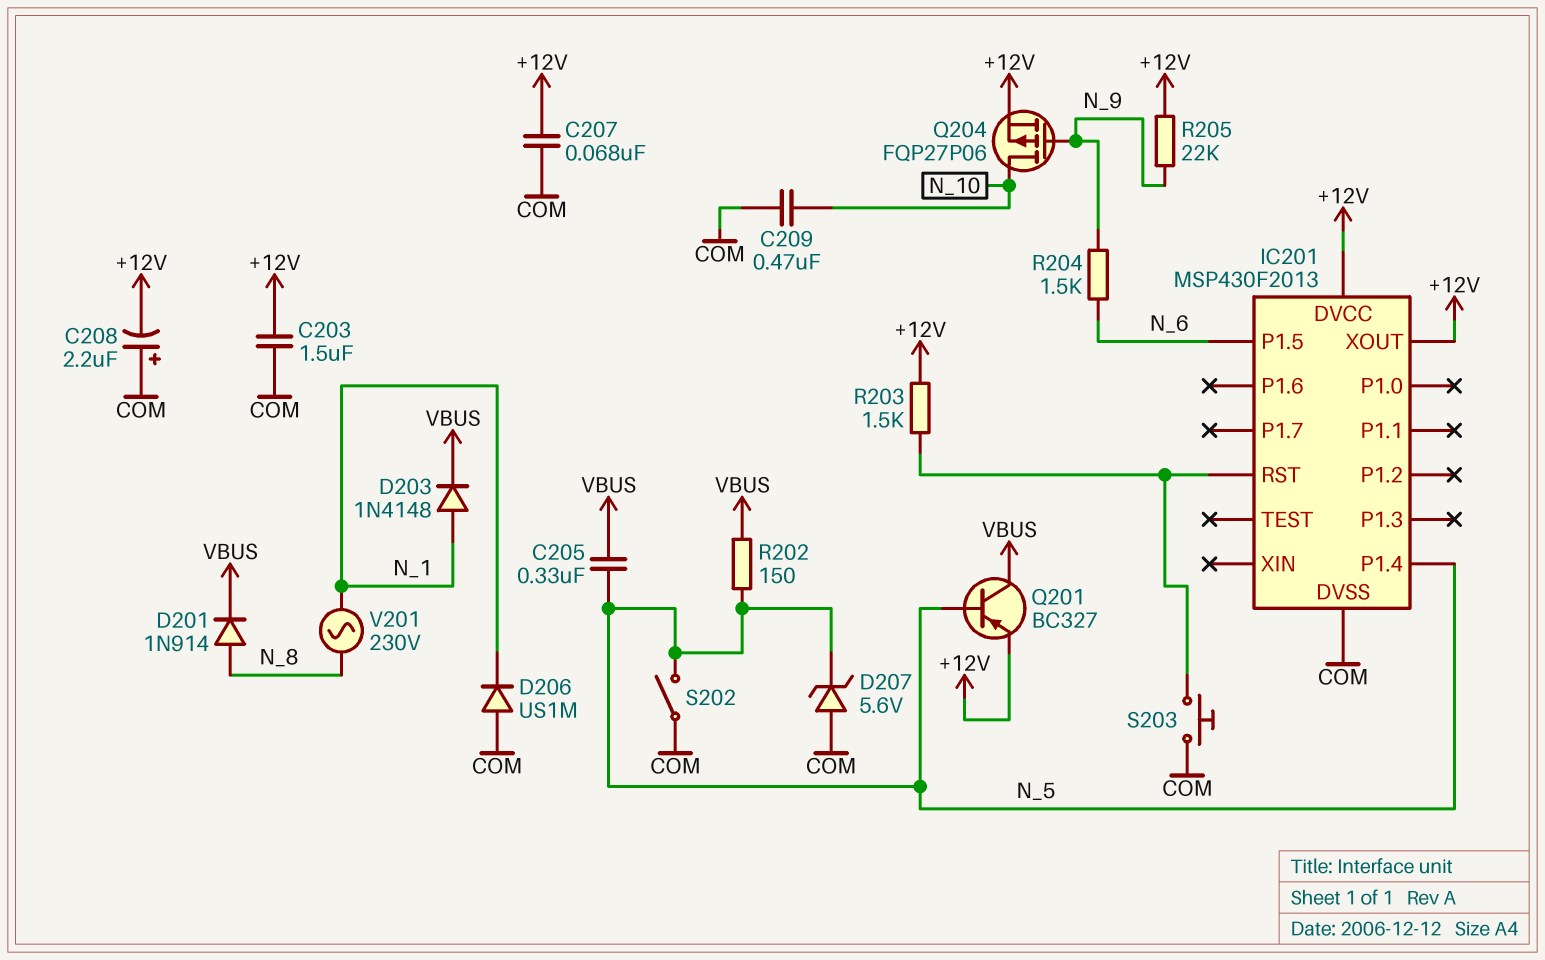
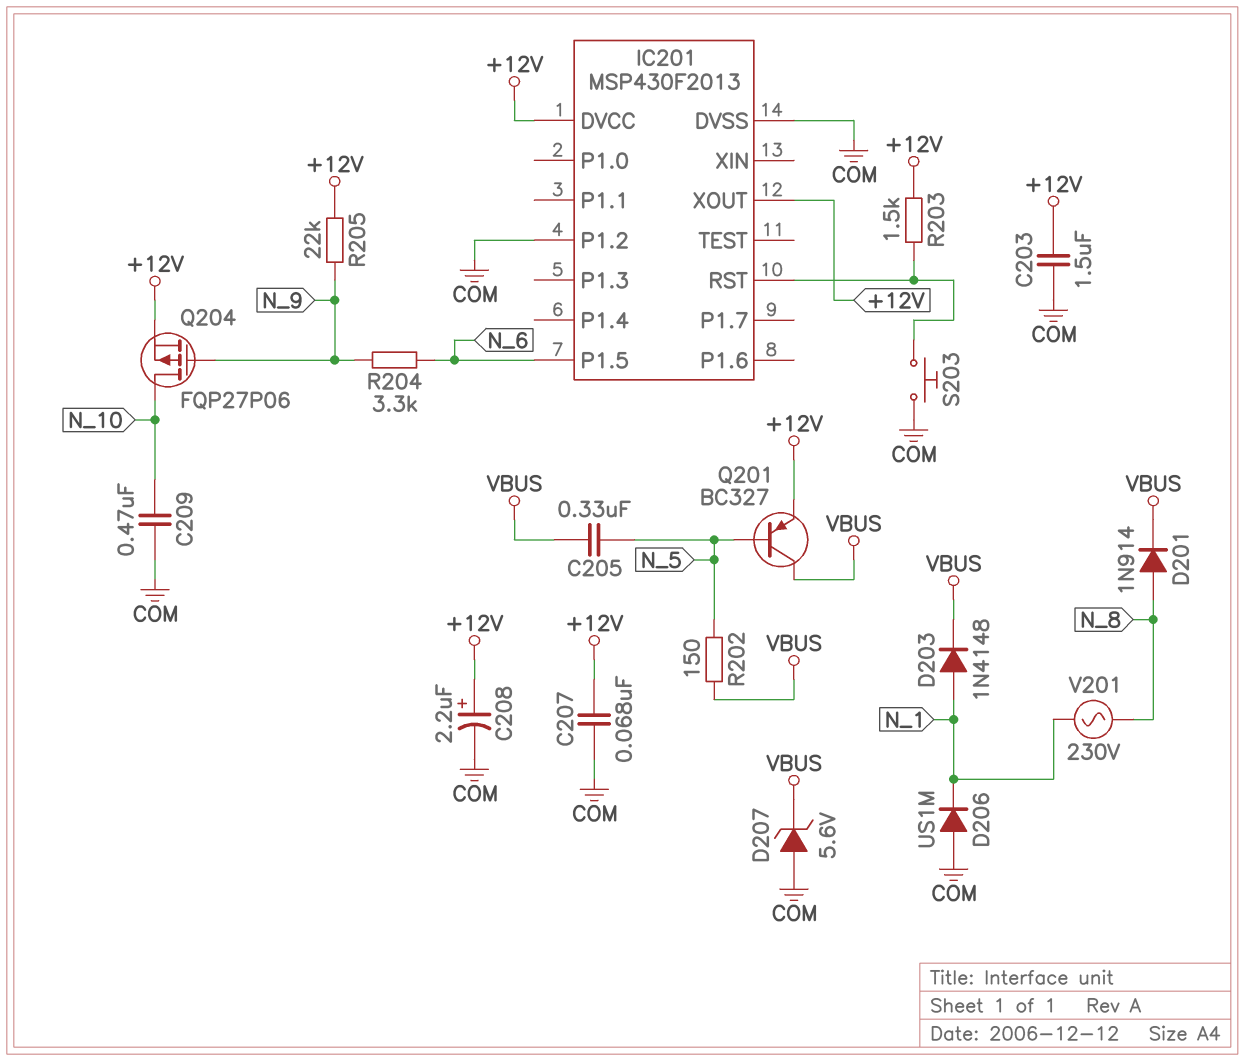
C208: 2.2uF (plus COM, minus +12V) -> 2.2uF (plus +12V, minus COM)
D207: zener 5.6V (A COM, K N_5) -> zener 5.6V (A COM, K VBUS)
IC201 pin P1.2: none -> COM
IC201 pin P1.4: N_5 -> none
R204: 1.5k (N_6, N_9) -> 3.3k (N_6, N_9)
S202: switch (COM, N_5) -> none

